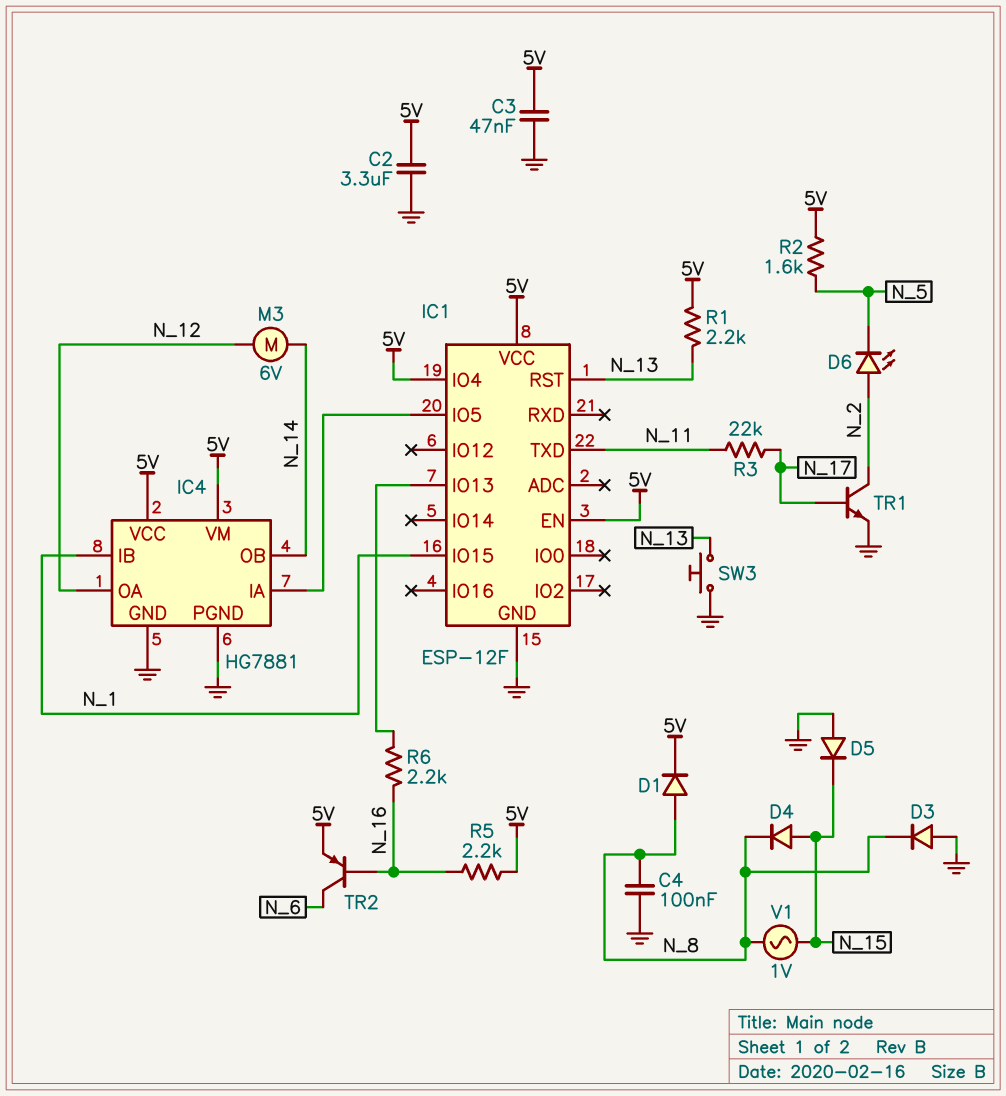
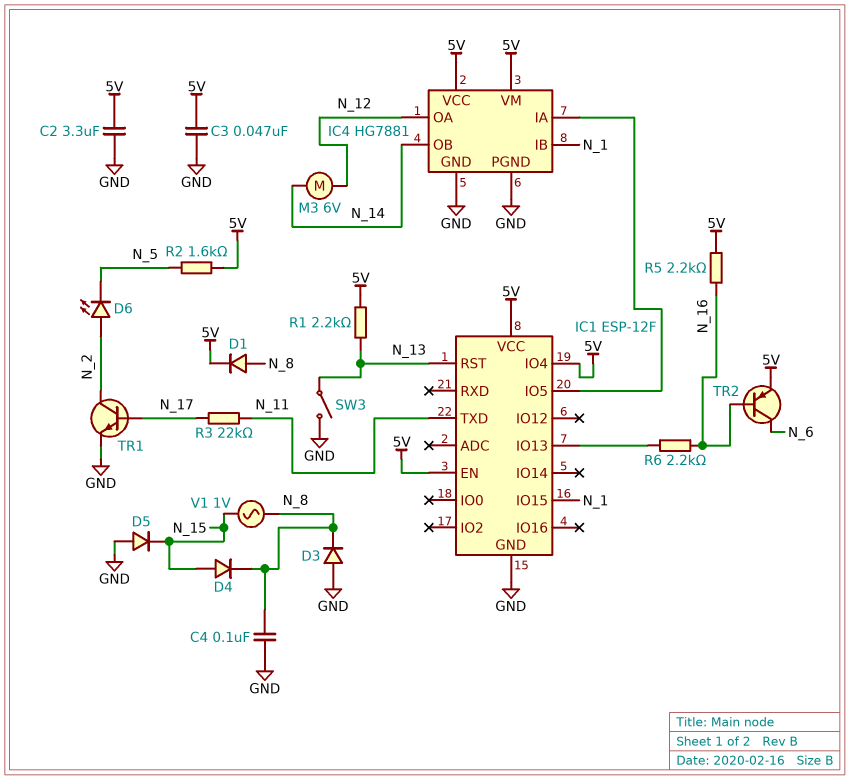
SW3: button (GND, N_13) -> switch (GND, N_13)

